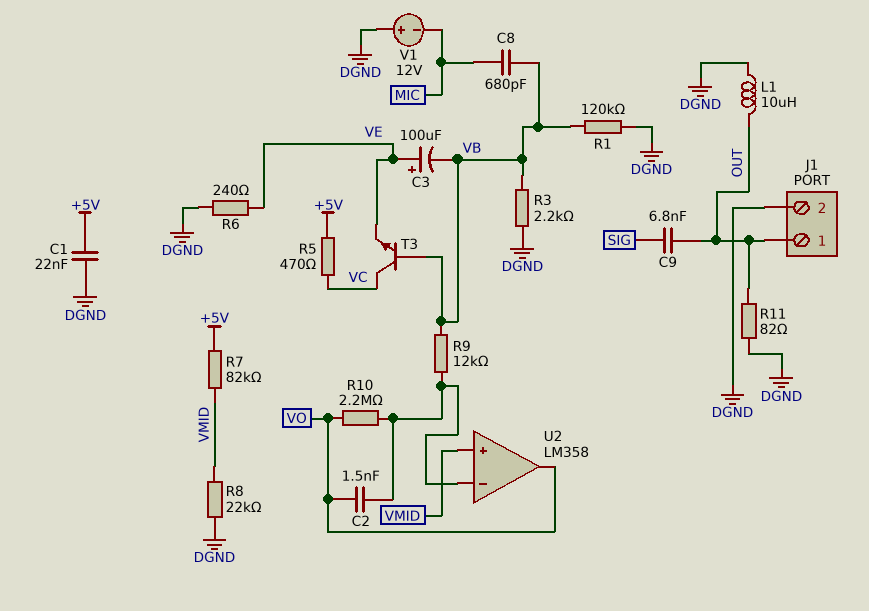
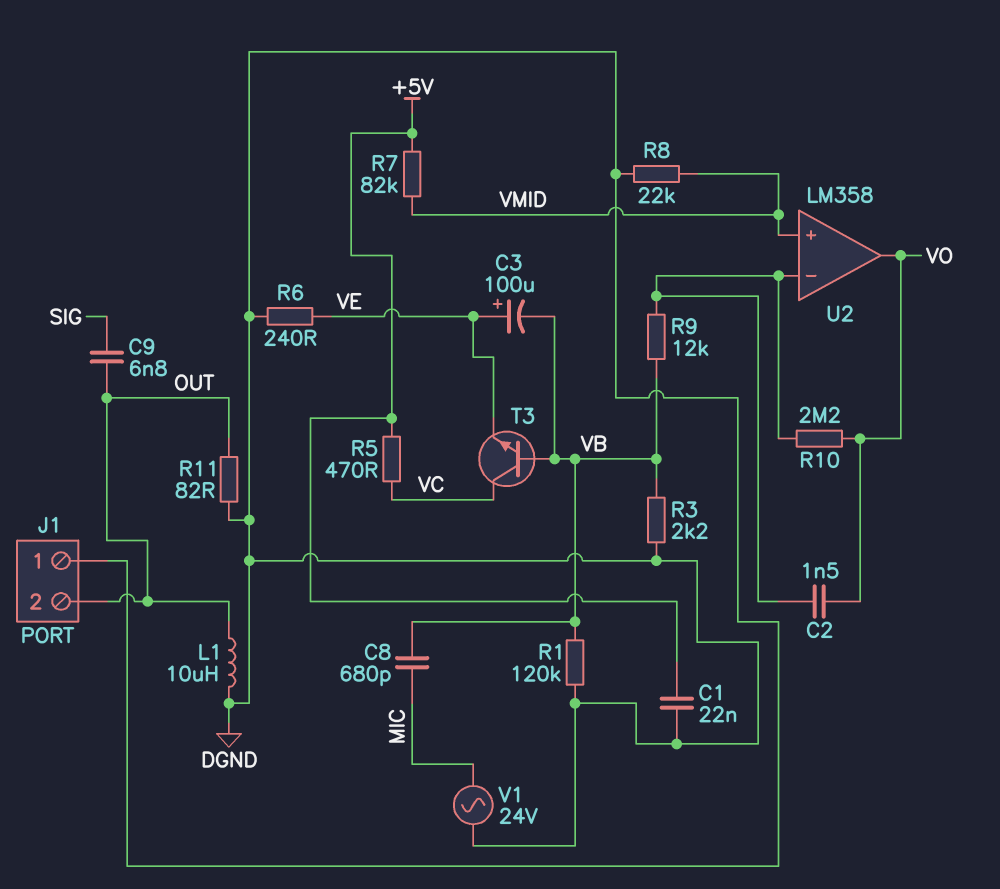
J1 pin 1: OUT -> DGND
J1 pin 2: DGND -> OUT
V1: 12V (plus DGND, minus MIC) -> AC 24V (DGND, MIC)

